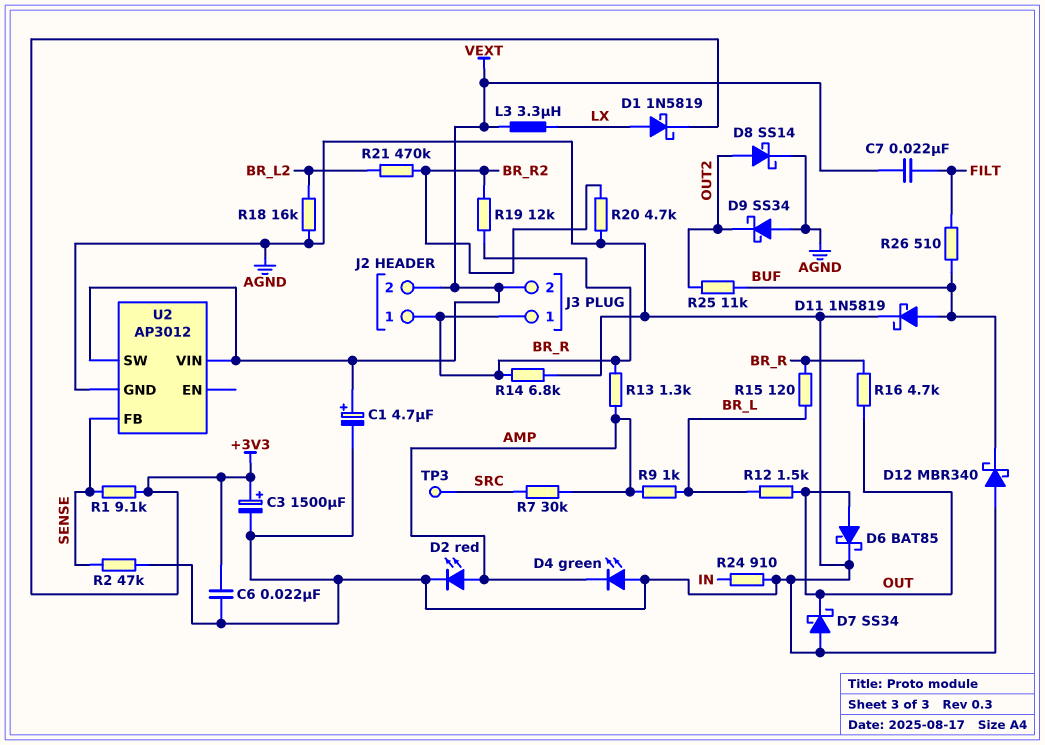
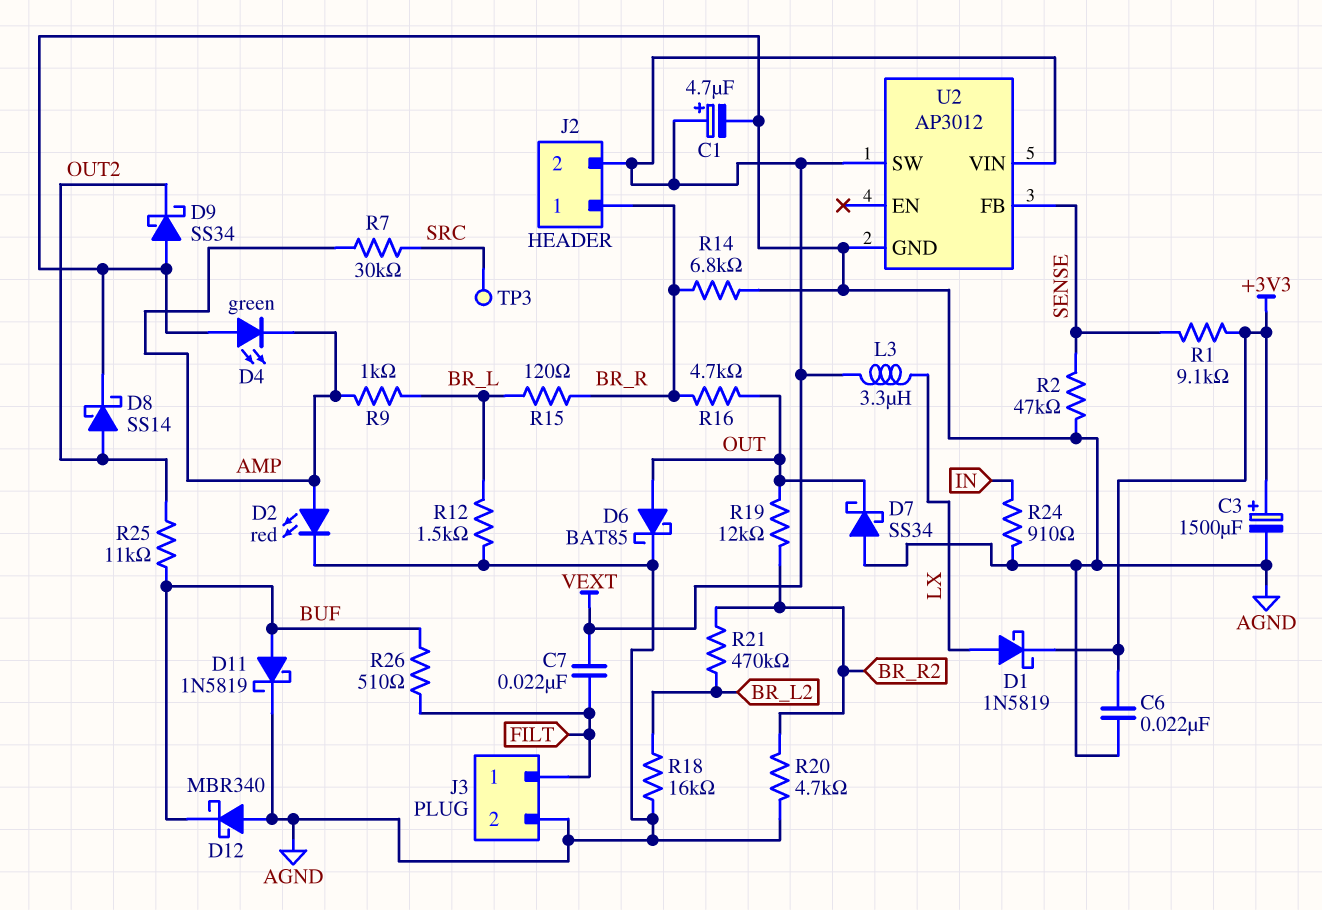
J3 pin 1: BR_R -> FILT
J3 pin 2: VEXT -> AGND
R12: 1.5k (BR_L, OUT) -> 1.5k (AGND, BR_L)
R13: 1.3k (AMP, BR_R) -> none
R19: 12k (BR_R, BR_R2) -> 12k (BR_R2, OUT)

